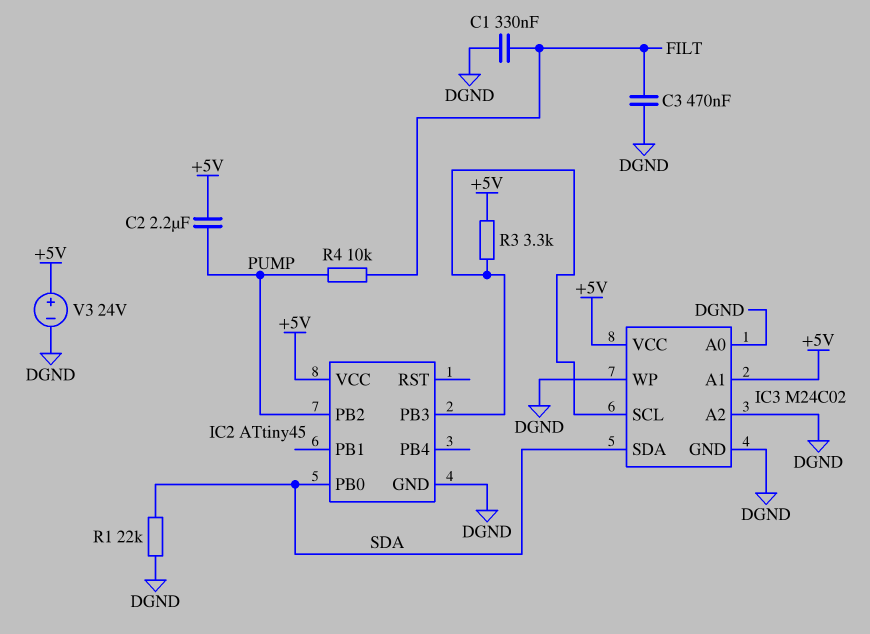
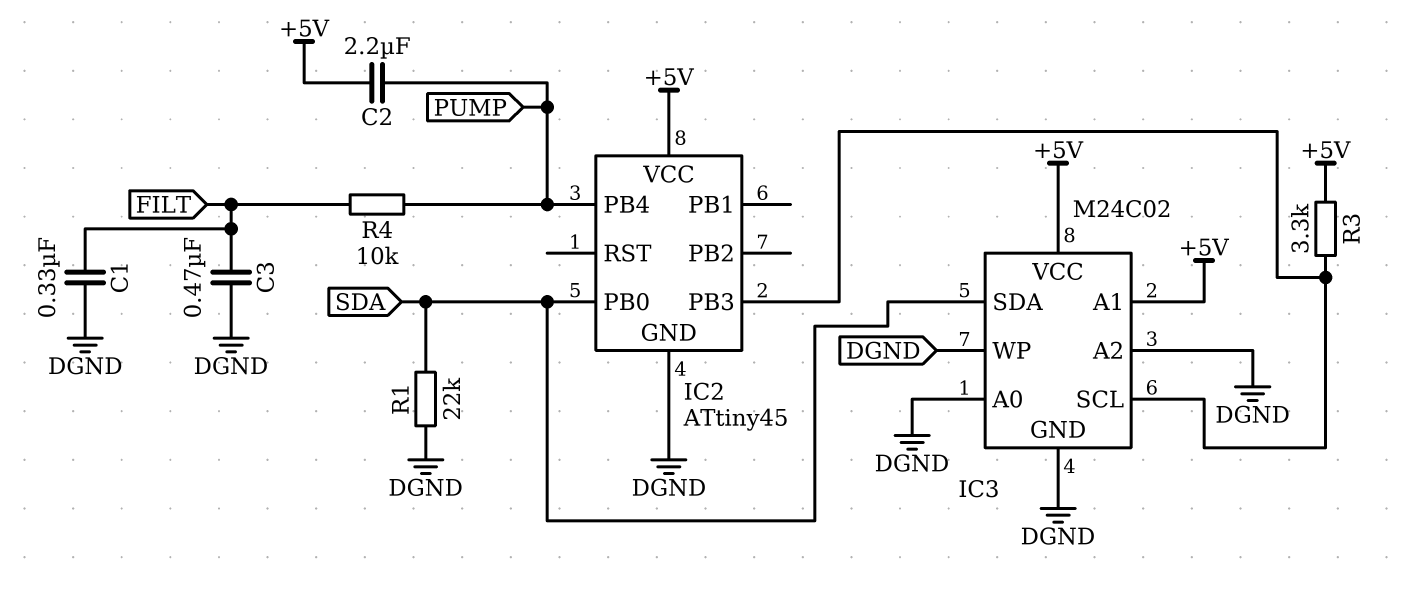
IC2 pin PB2: PUMP -> none
IC2 pin PB4: none -> PUMP
V3: 24V (plus +5V, minus DGND) -> none

